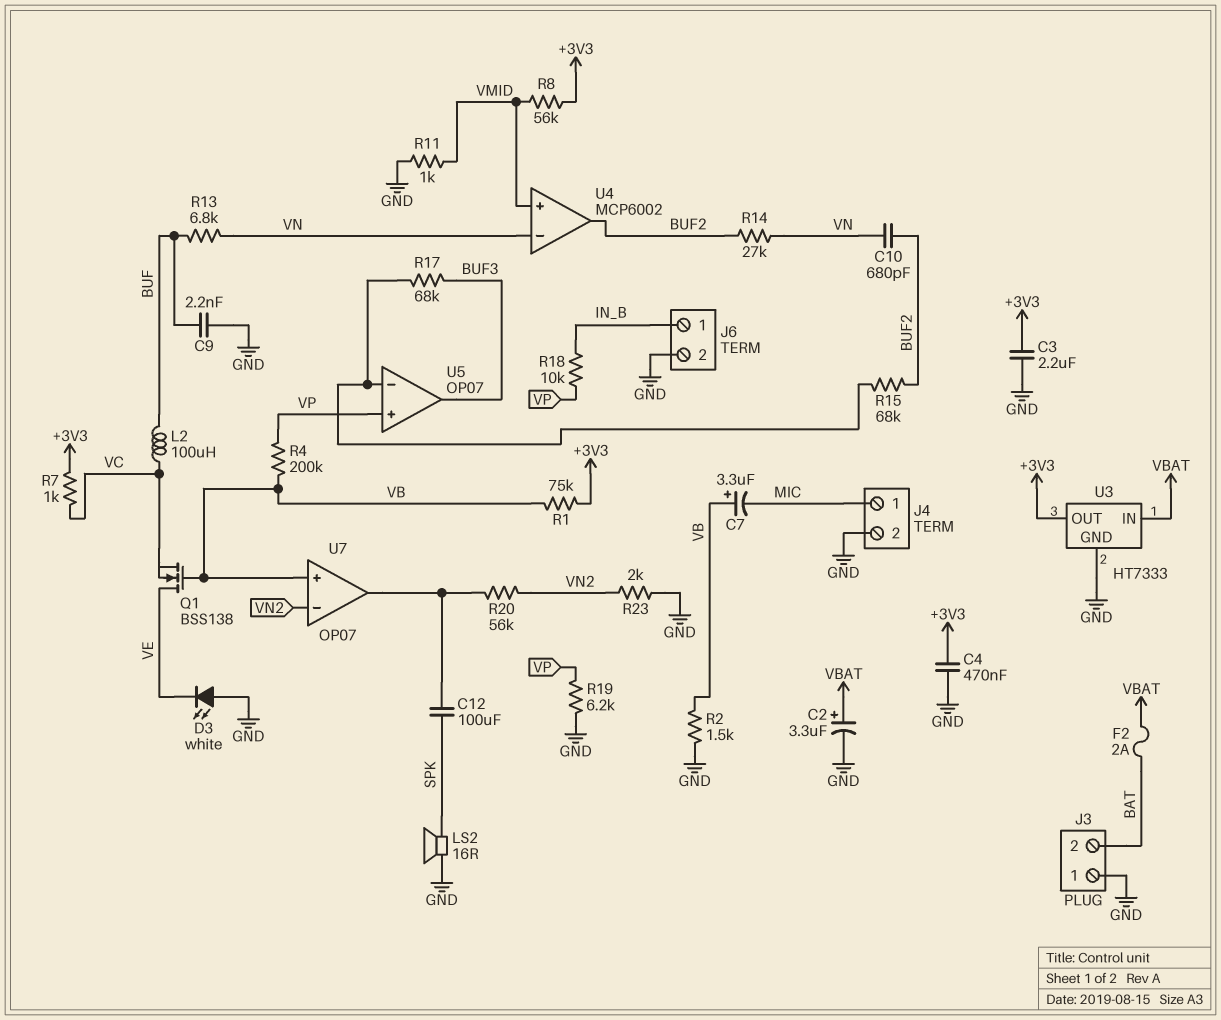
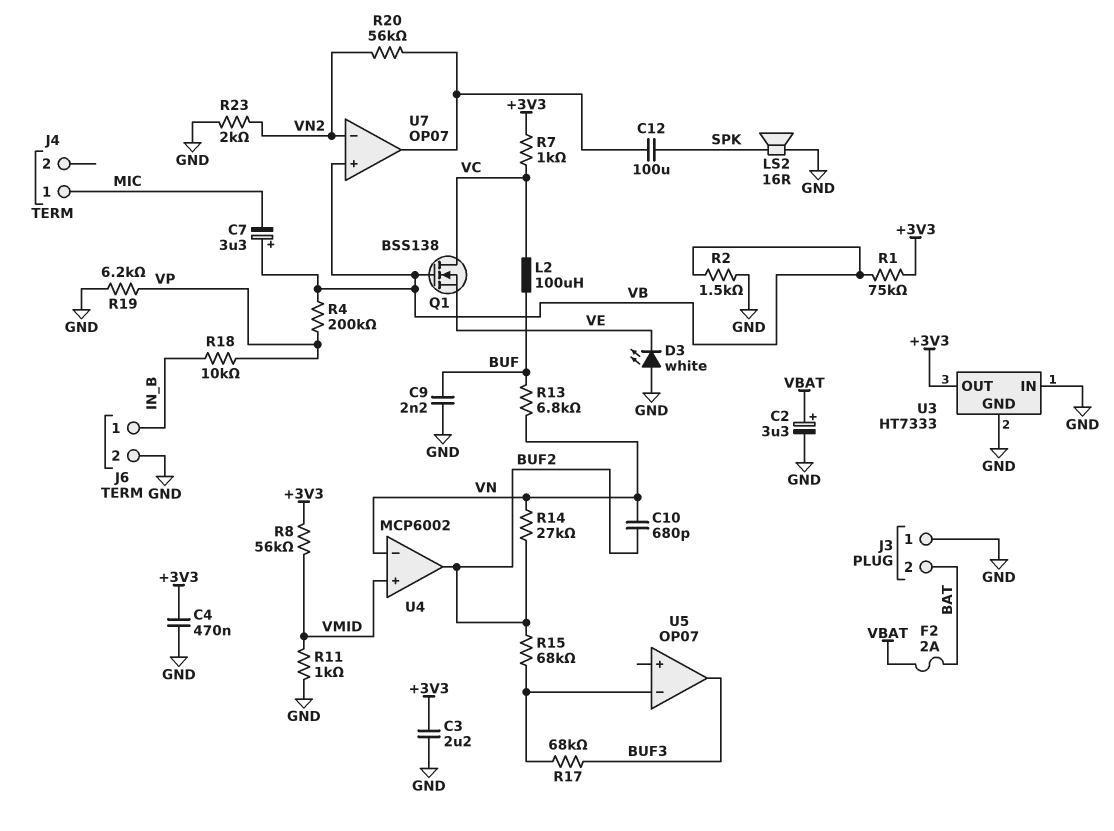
J4 pin 2: GND -> none
Q1: NMOS BSS138 (G VB, D VE, S VC) -> NMOS BSS138 (G VB, D VC, S VE)
U3 pin IN: VBAT -> GND
U5 pin in+: VP -> none

